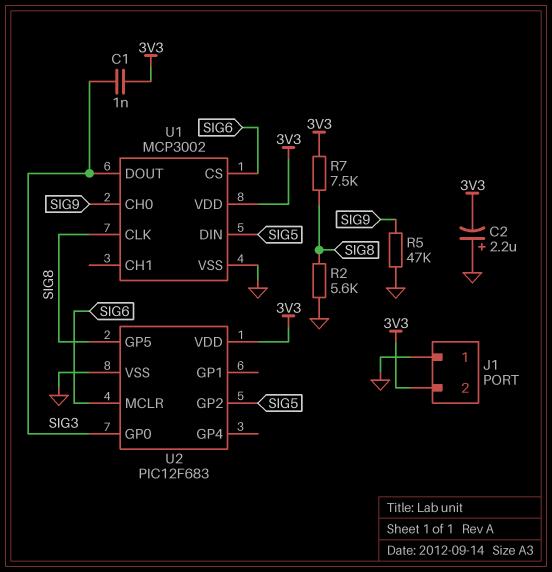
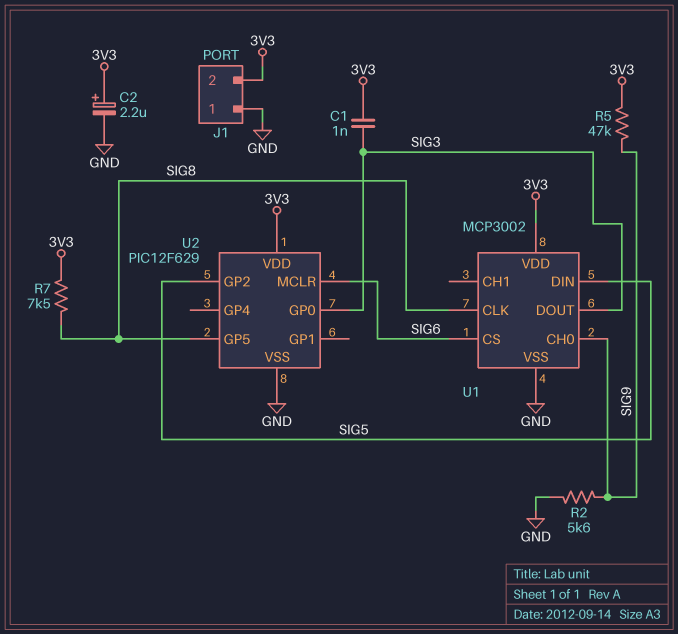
C2: 2.2uF (plus GND, minus 3V3) -> 2.2uF (plus 3V3, minus GND)
R2: 5.6k (GND, SIG8) -> 5.6k (GND, SIG9)
R5: 47k (GND, SIG9) -> 47k (3V3, SIG9)
U2: PIC12F683 -> PIC12F629

